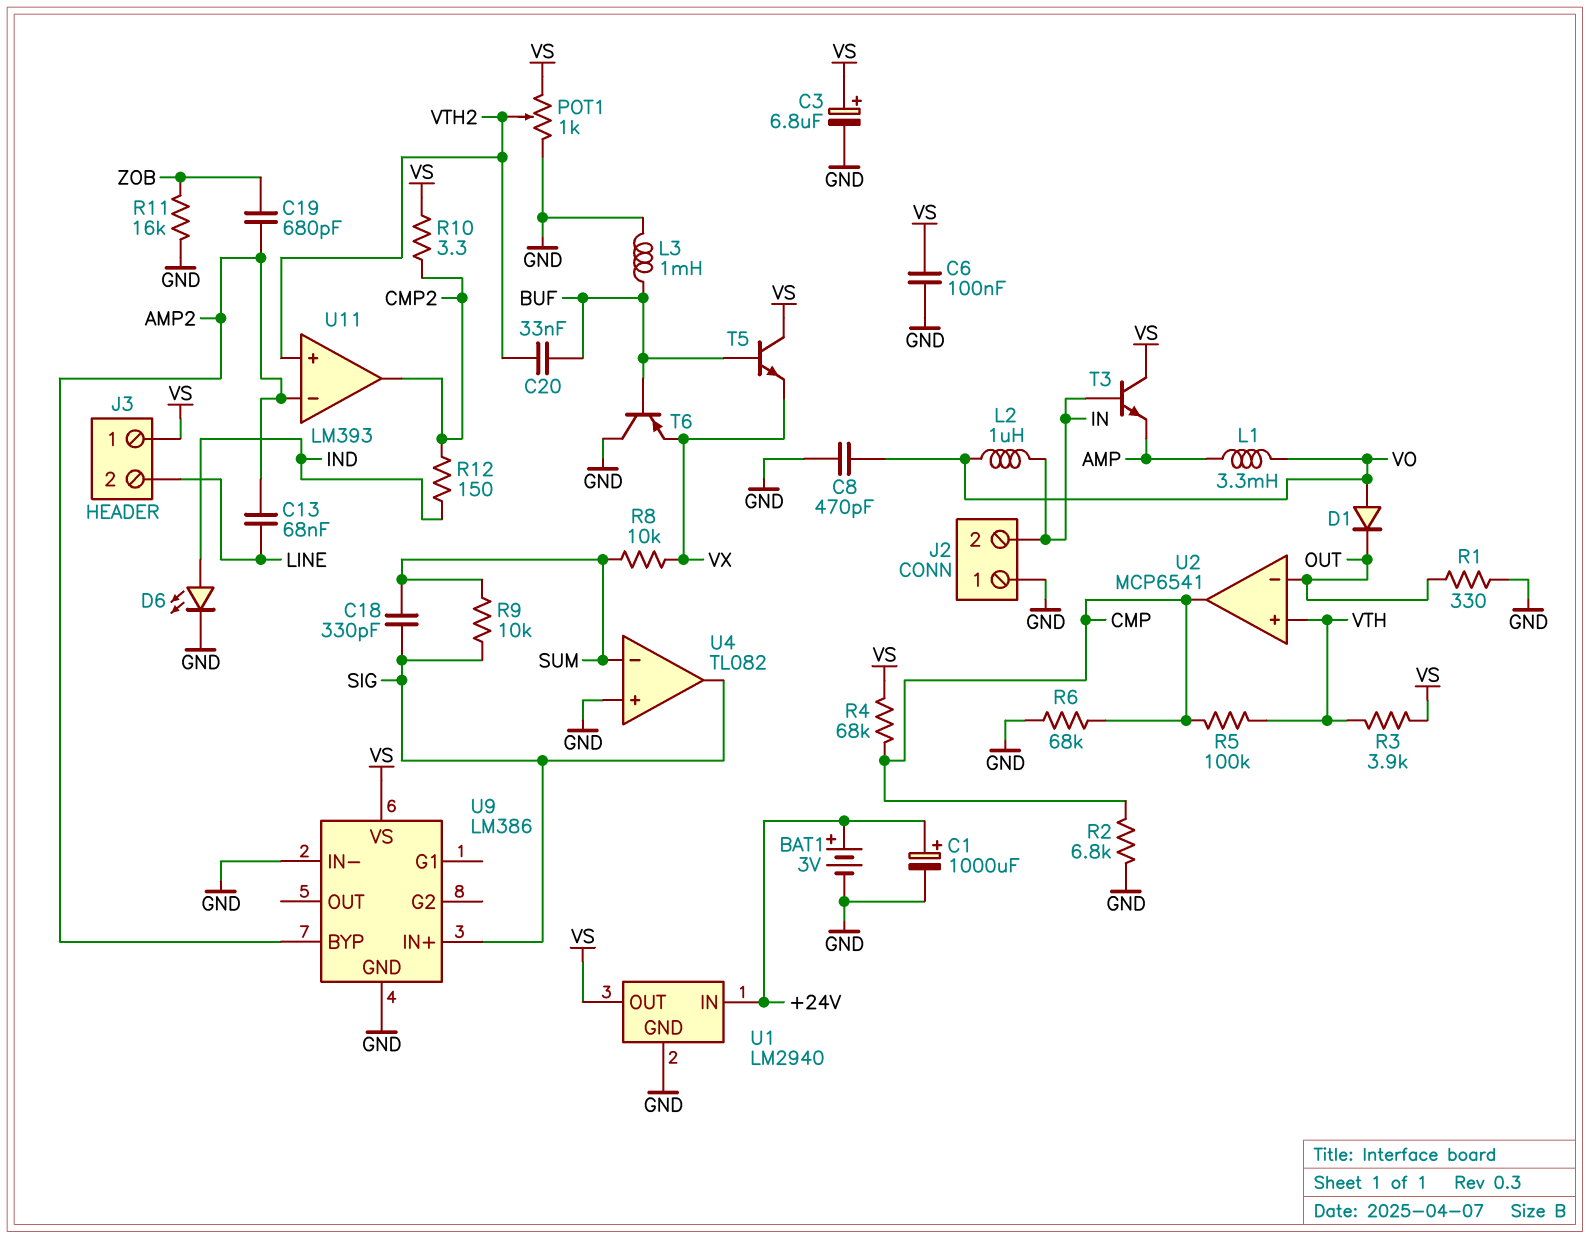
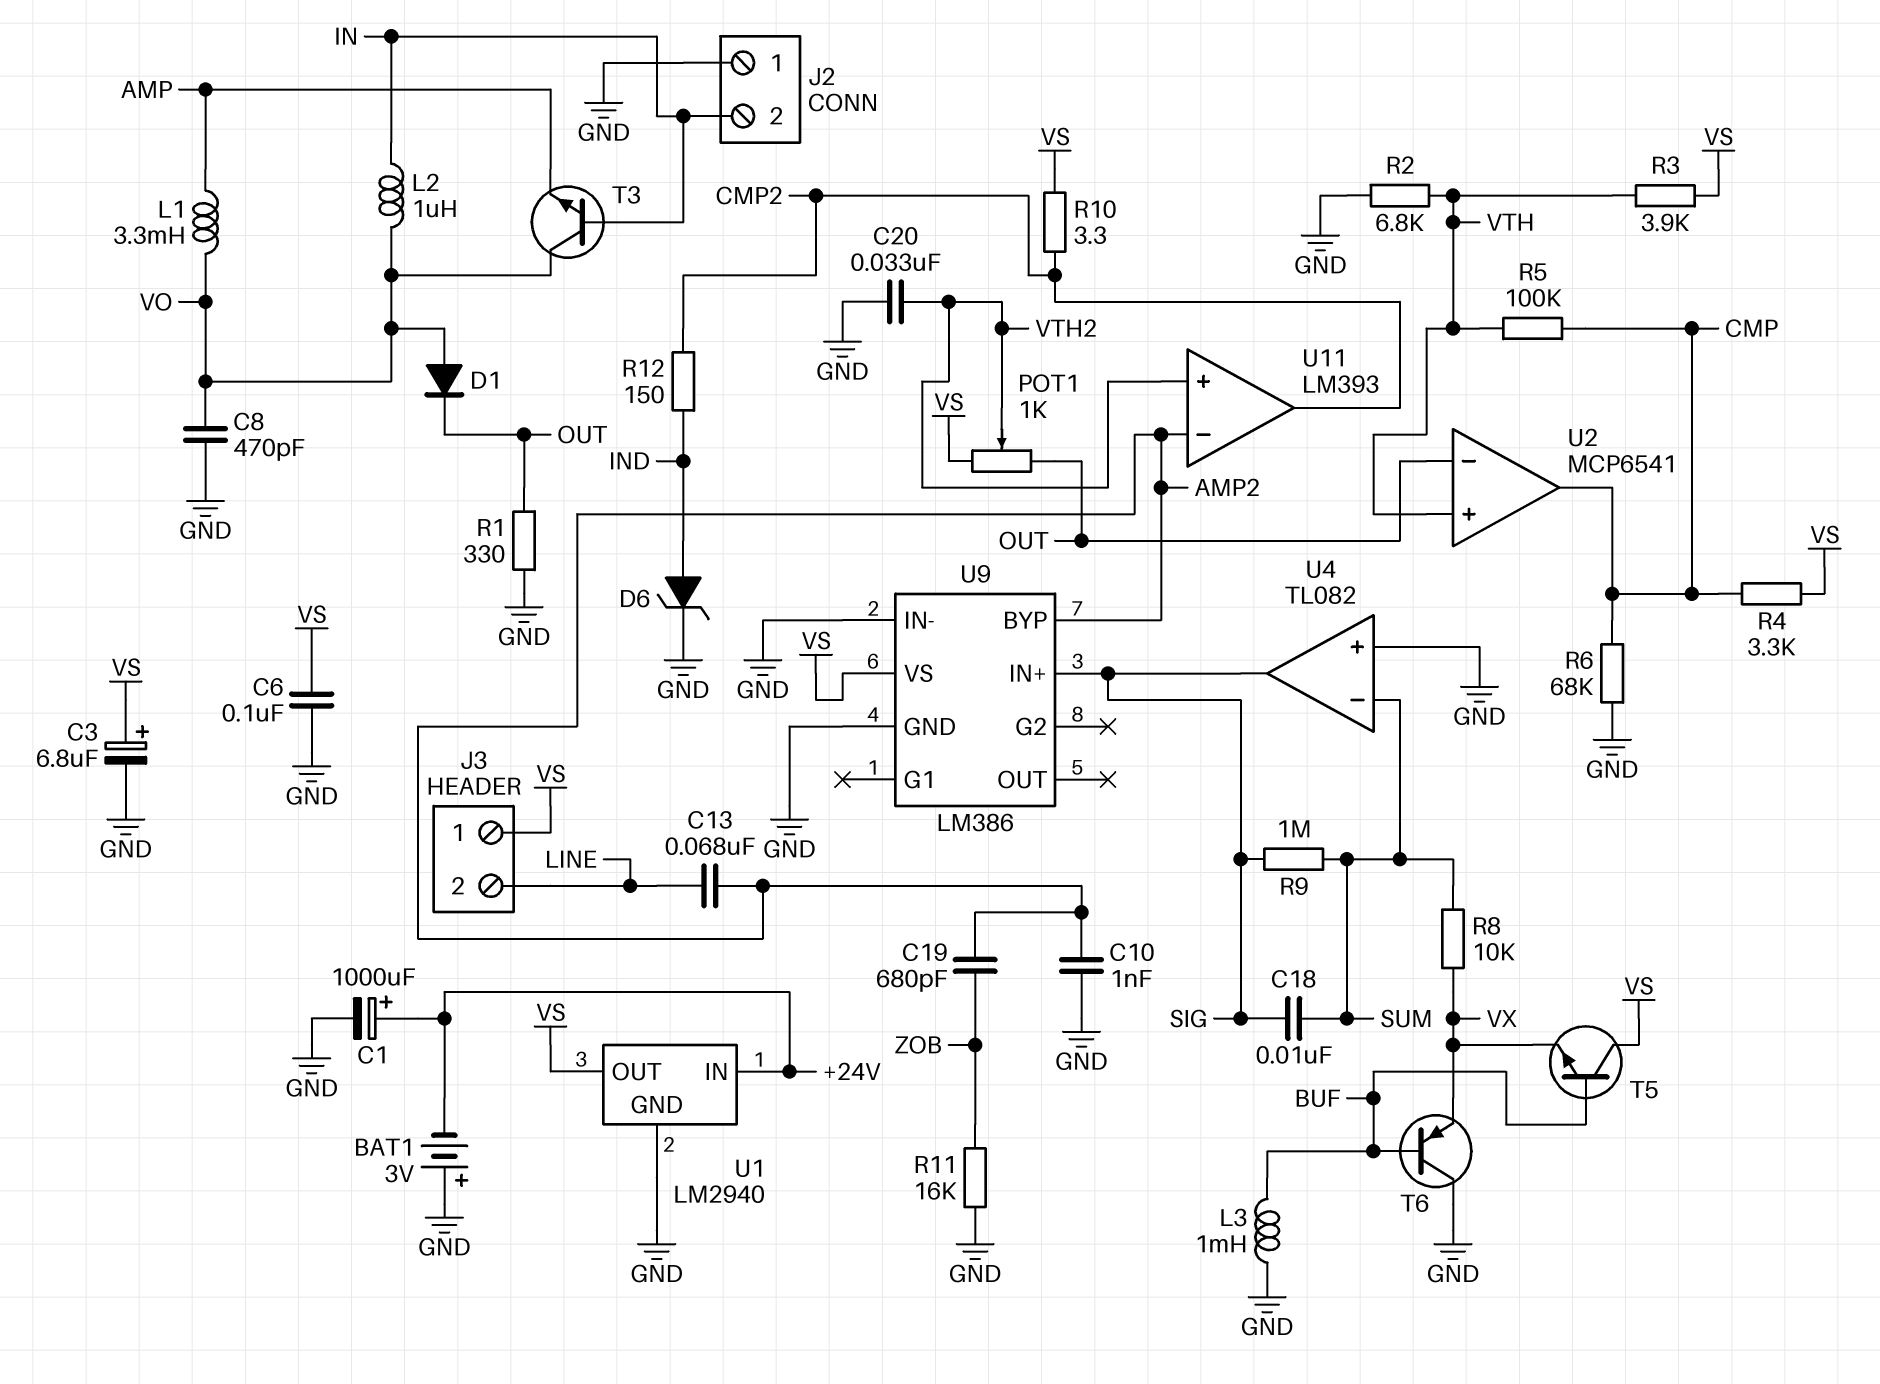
BAT1: 3V (plus +24V, minus GND) -> 3V (plus GND, minus +24V)
C10: none -> 1nF (AMP2, GND)
C18: 330pF (SIG, SUM) -> 10nF (SIG, SUM)
C20: 33nF (BUF, VTH2) -> 33nF (GND, VTH2)
D6: LED (A IND, K GND) -> zener (A IND, K GND)
POT1: 1k (GND, VS, wiper VTH2) -> 1k (OUT, VS, wiper VTH2)
R2: 6.8k (CMP, GND) -> 6.8k (GND, VTH)
R4: 68k (CMP, VS) -> 3.3k (CMP, VS)
R9: 10k (SIG, SUM) -> 1M (SIG, SUM)
T3: NPN (B IN, C VS, E AMP) -> NPN (B IN, C VO, E AMP)

